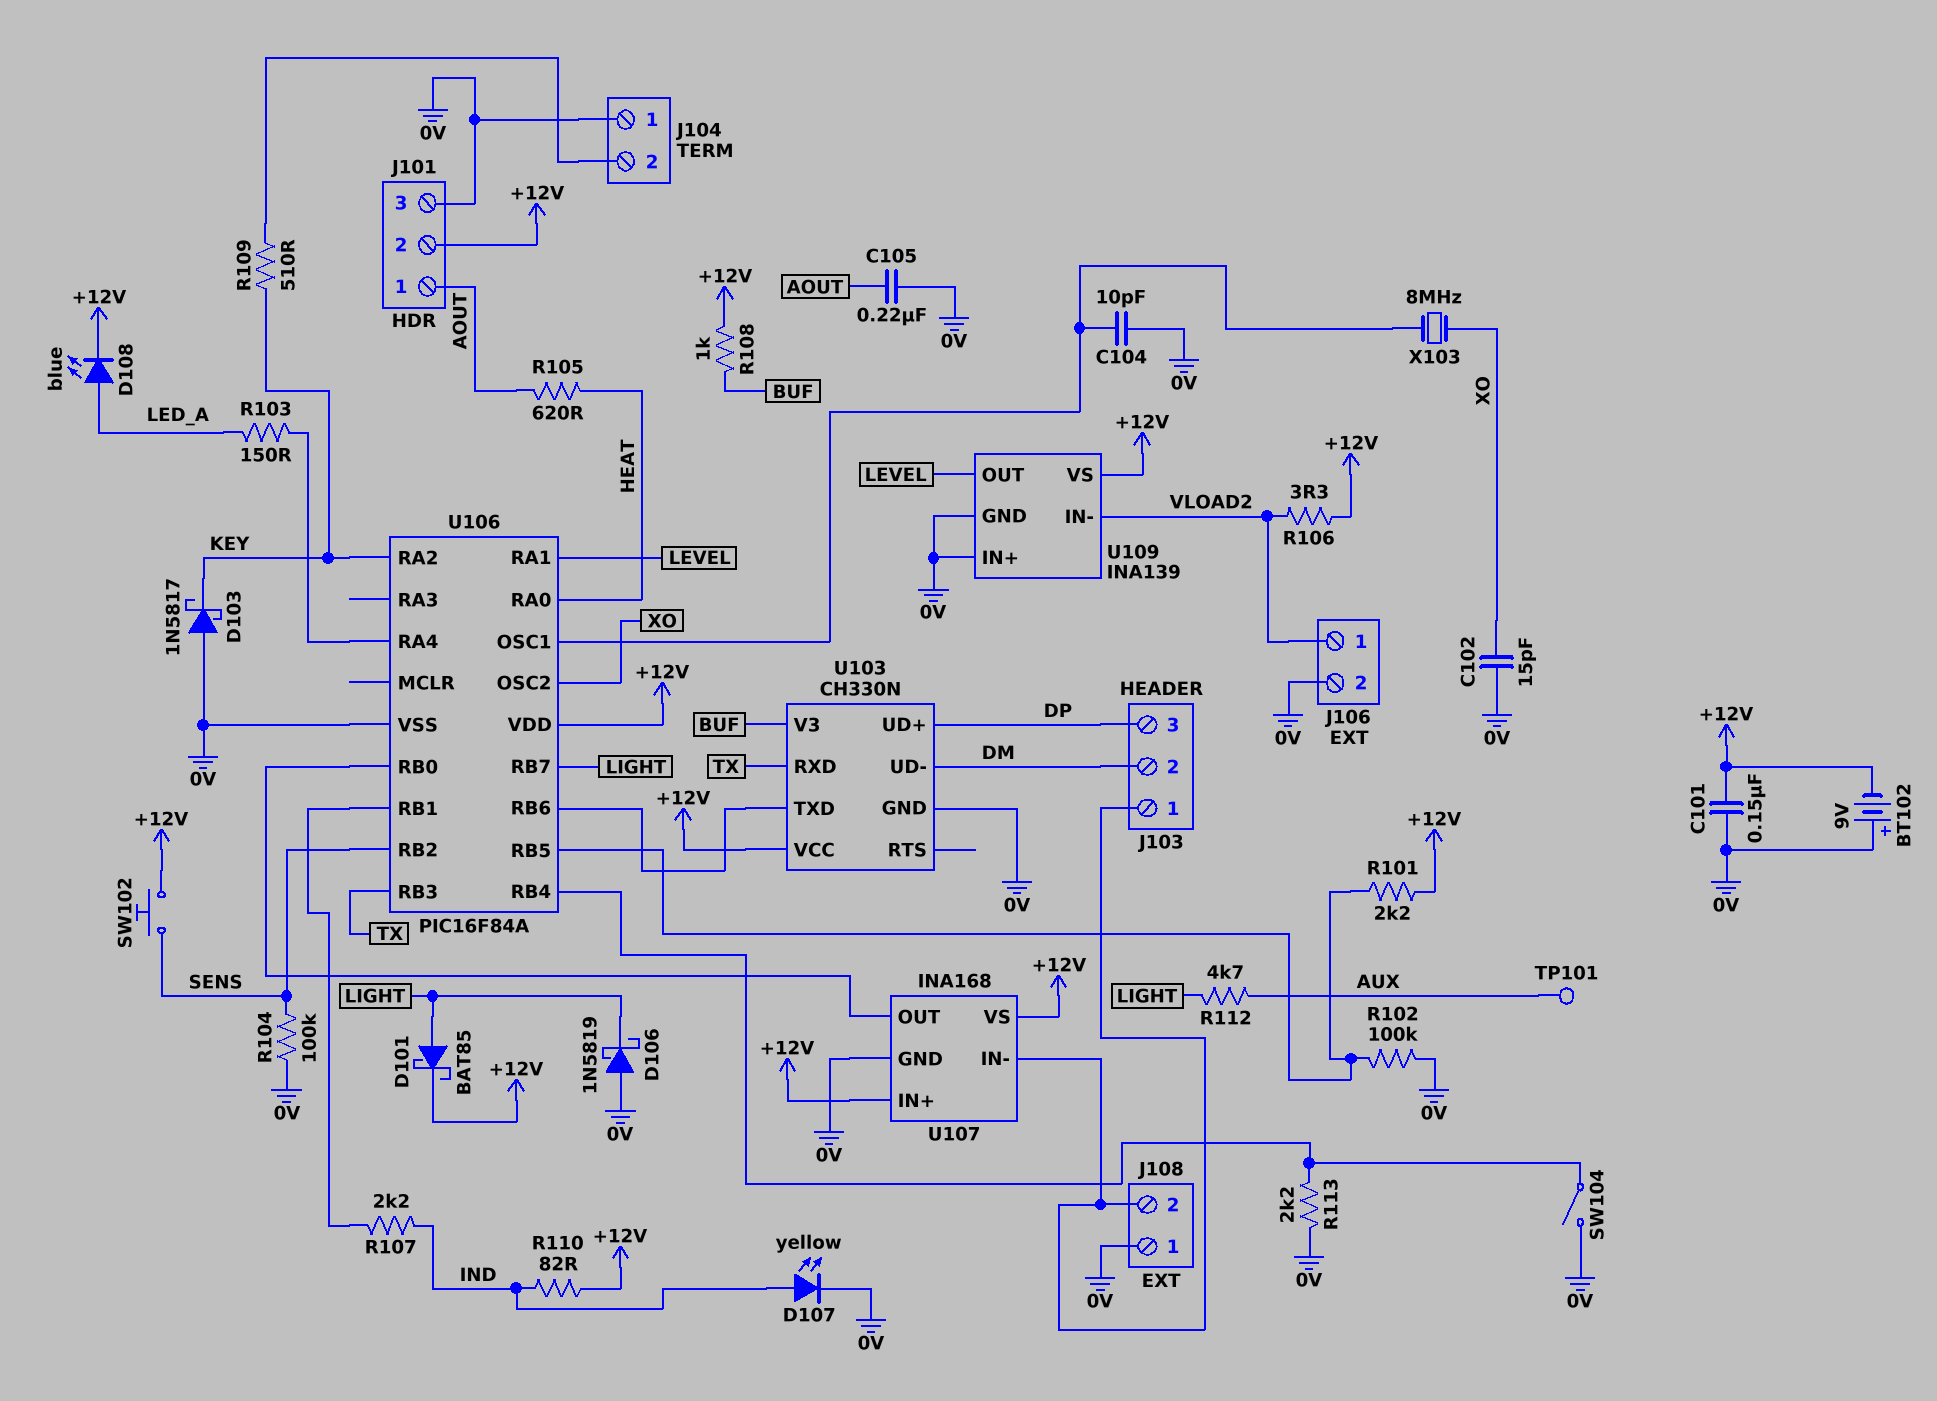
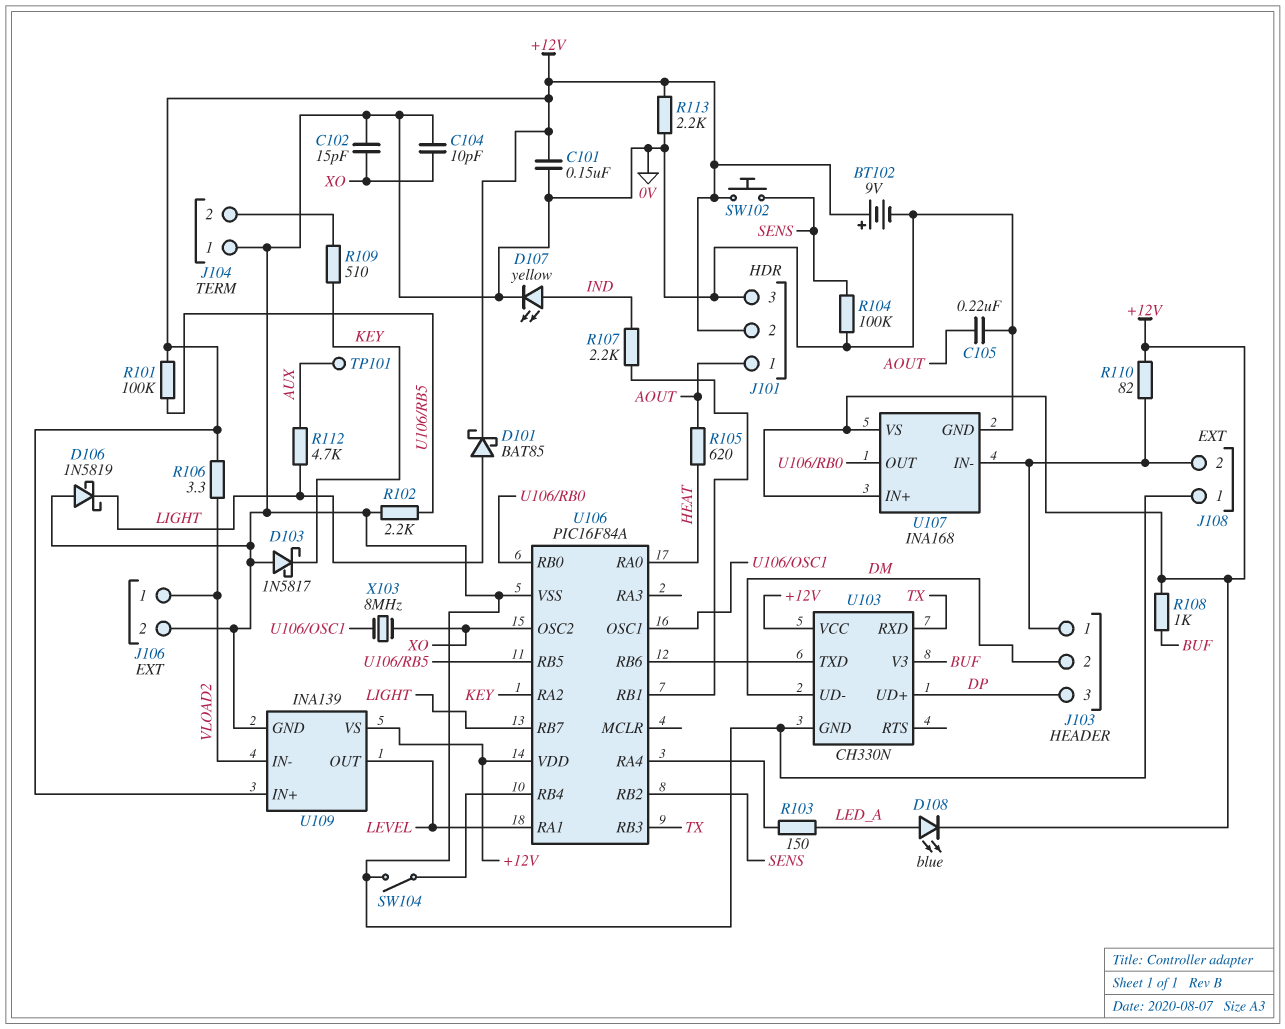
BT102: 9V (plus 0V, minus +12V) -> 9V (plus +12V, minus 0V)
C104: 10pF (0V, U106/OSC1) -> 10pF (0V, XO)
R101: 2.2k (+12V, U106/RB5) -> 100k (+12V, U106/RB5)
R102: 100k (0V, U106/RB5) -> 2.2k (0V, U106/RB5)
R110: 82 (+12V, IND) -> 82 (+12V, J103/1)
R113: 2.2k (0V, U106/RB4) -> 2.2k (+12V, 0V)
U109 pin IN+: 0V -> +12V

